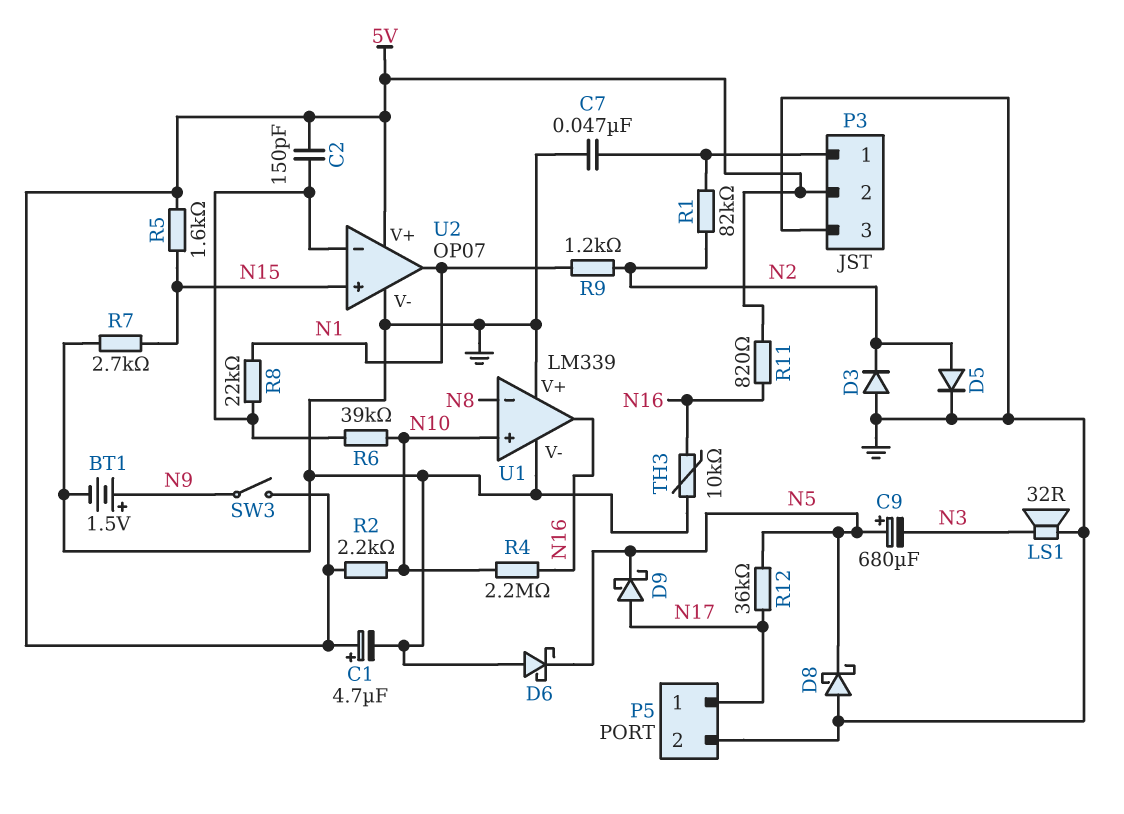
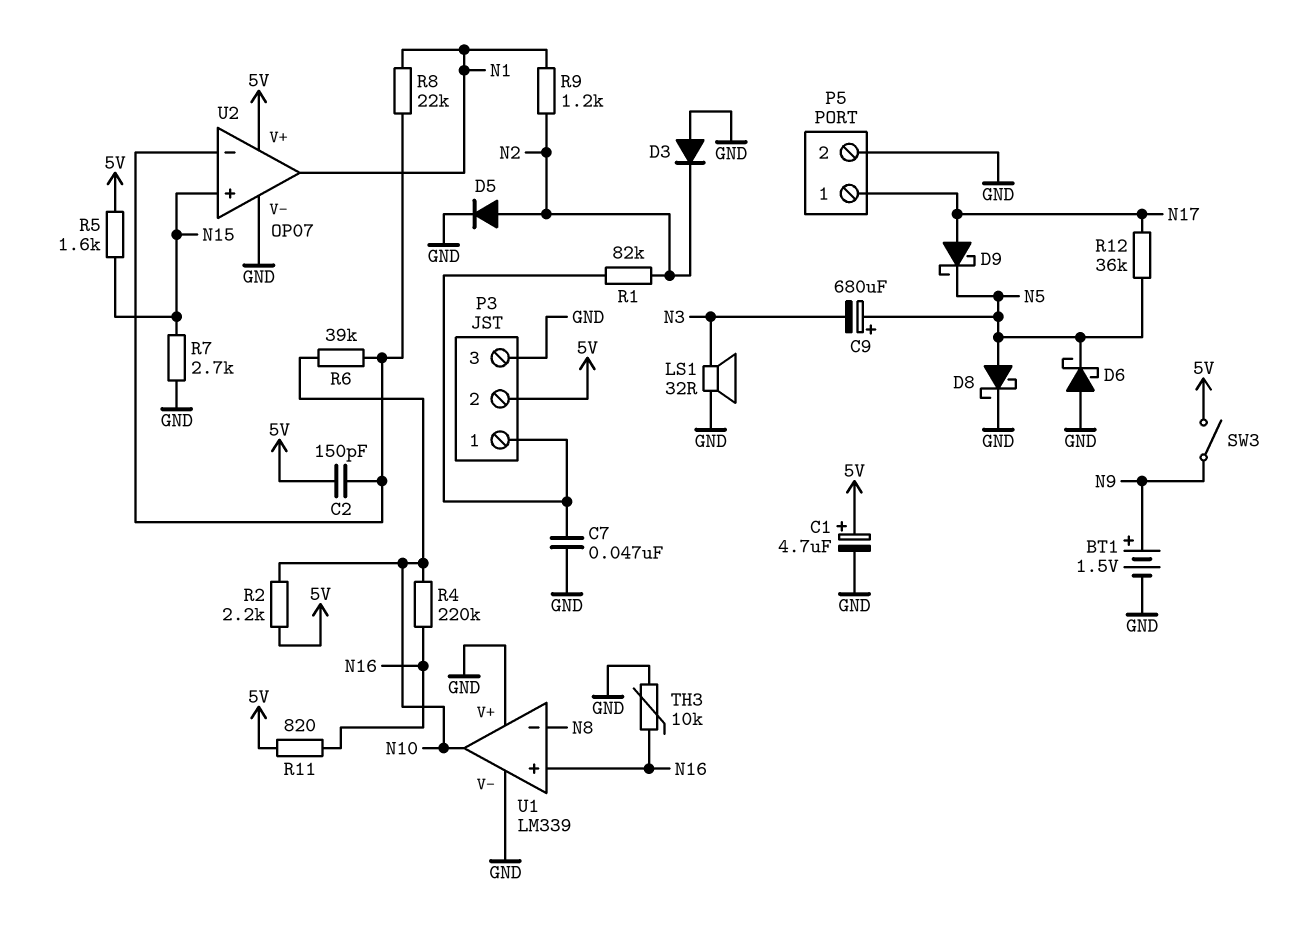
D8: schottky (A GND, K N5) -> schottky (A N5, K GND)
R4: 2.2M (N10, N16) -> 220k (N10, N16)
U1 pin in+: N10 -> N16
U1 pin out: N16 -> N10

